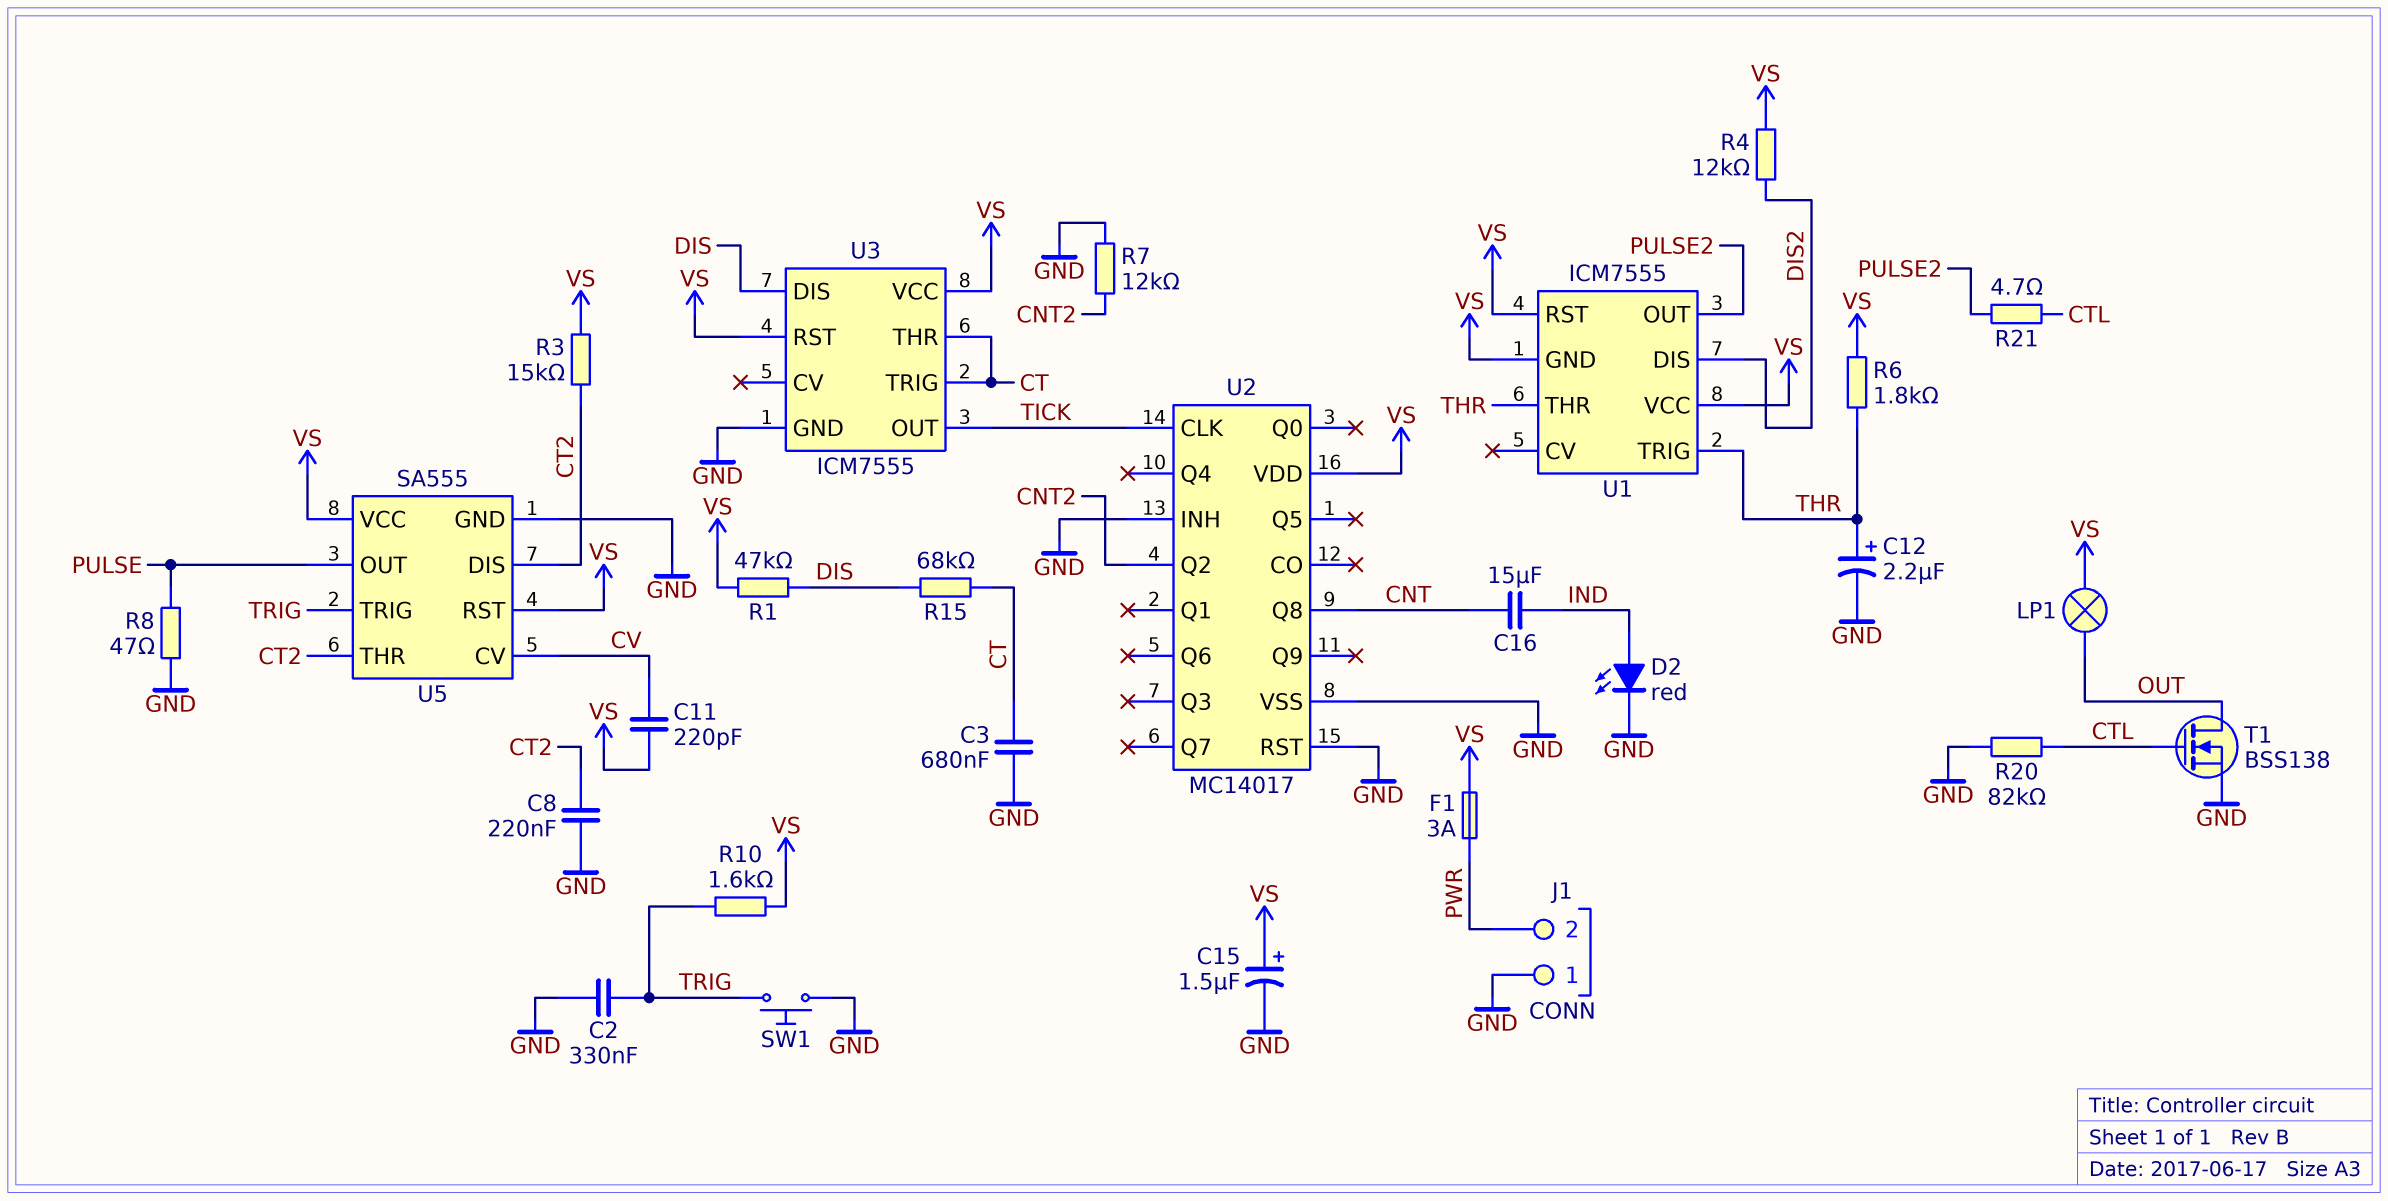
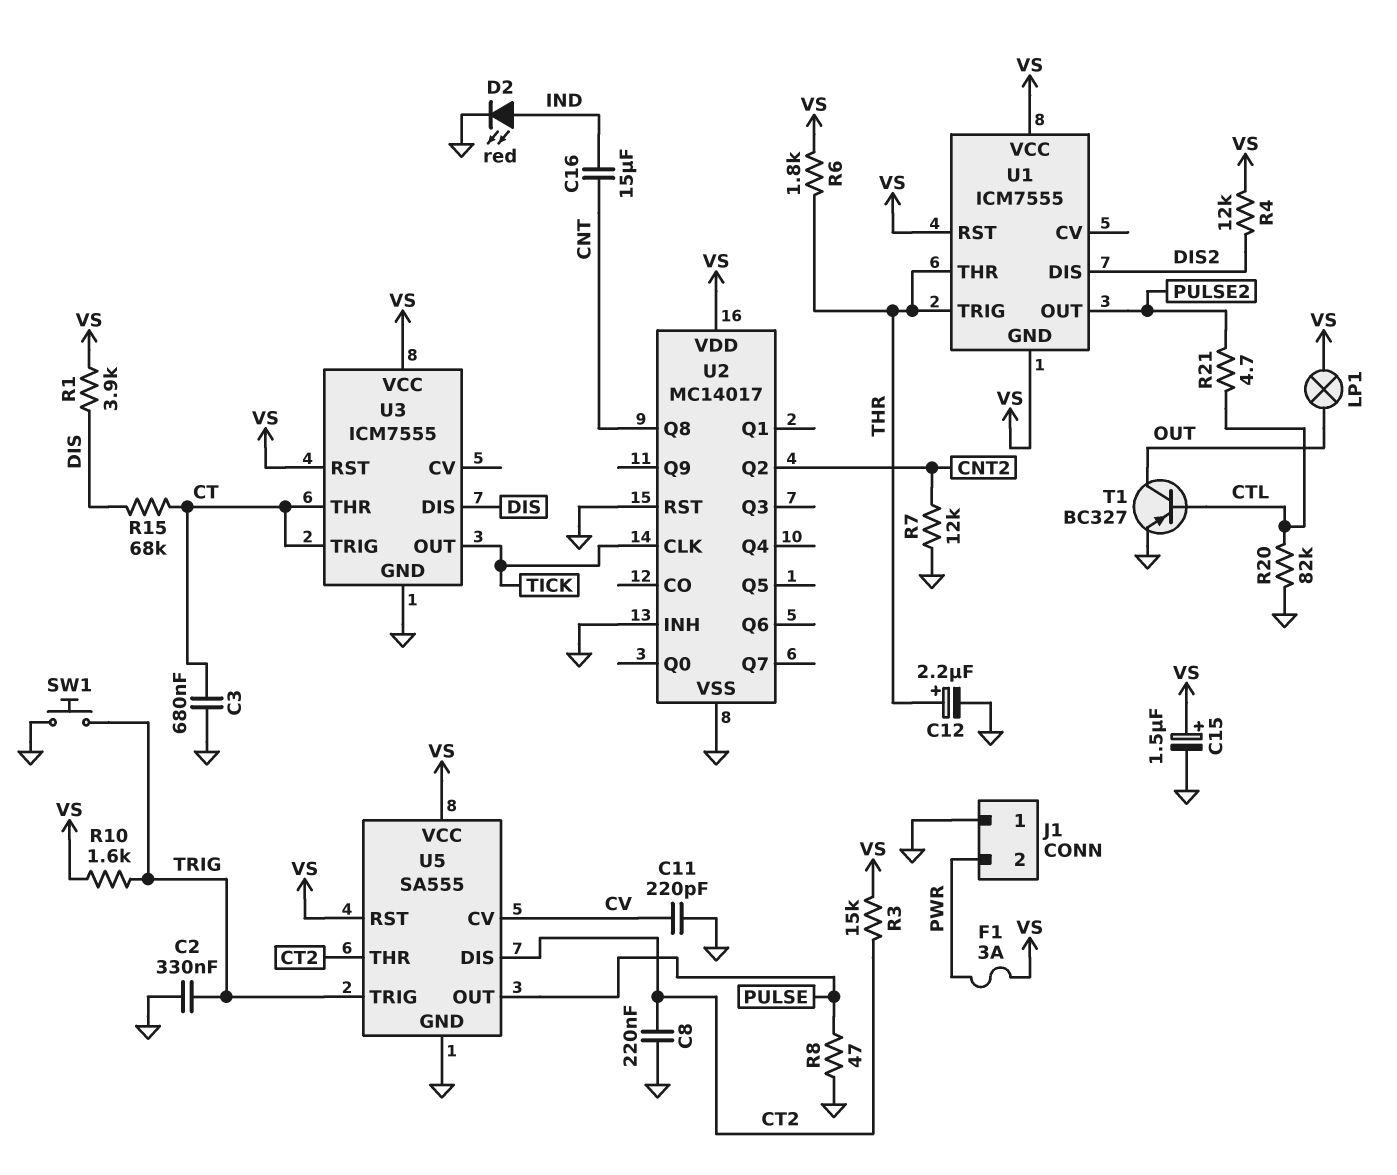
C11: 220pF (CV, VS) -> 220pF (CV, GND)
R1: 47k (DIS, VS) -> 3.9k (DIS, VS)
T1: NMOS BSS138 (G CTL, D OUT, S GND) -> PNP BC327 (B CTL, C OUT, E GND)

